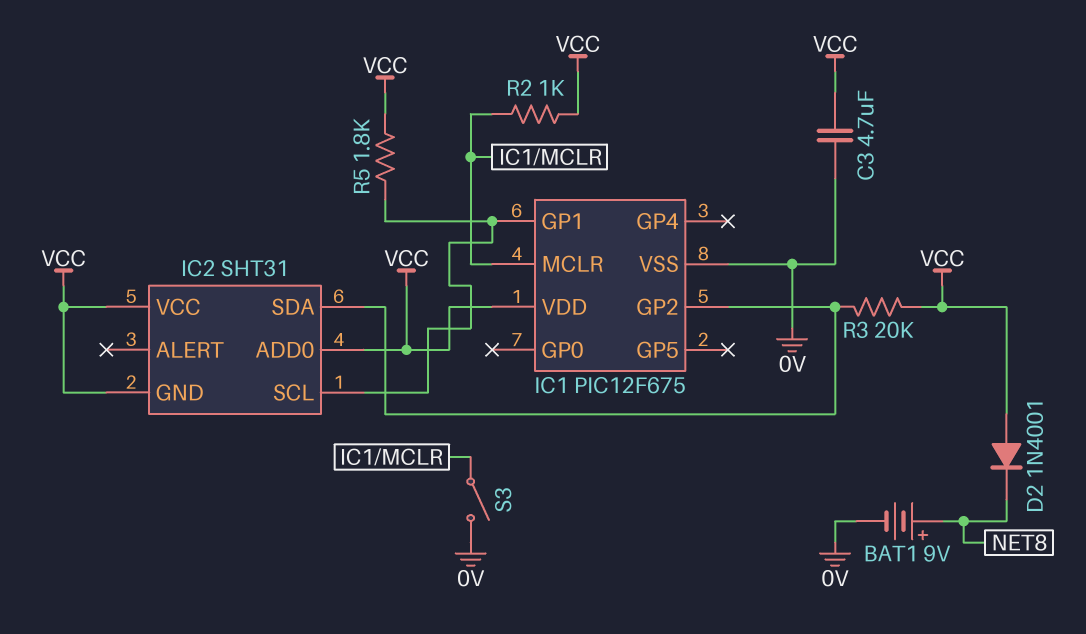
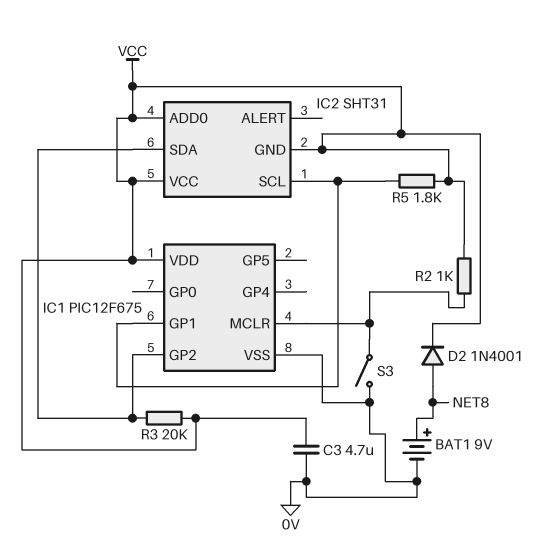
D2: diode 1N4001 (A VCC, K NET8) -> diode 1N4001 (A NET8, K VCC)

